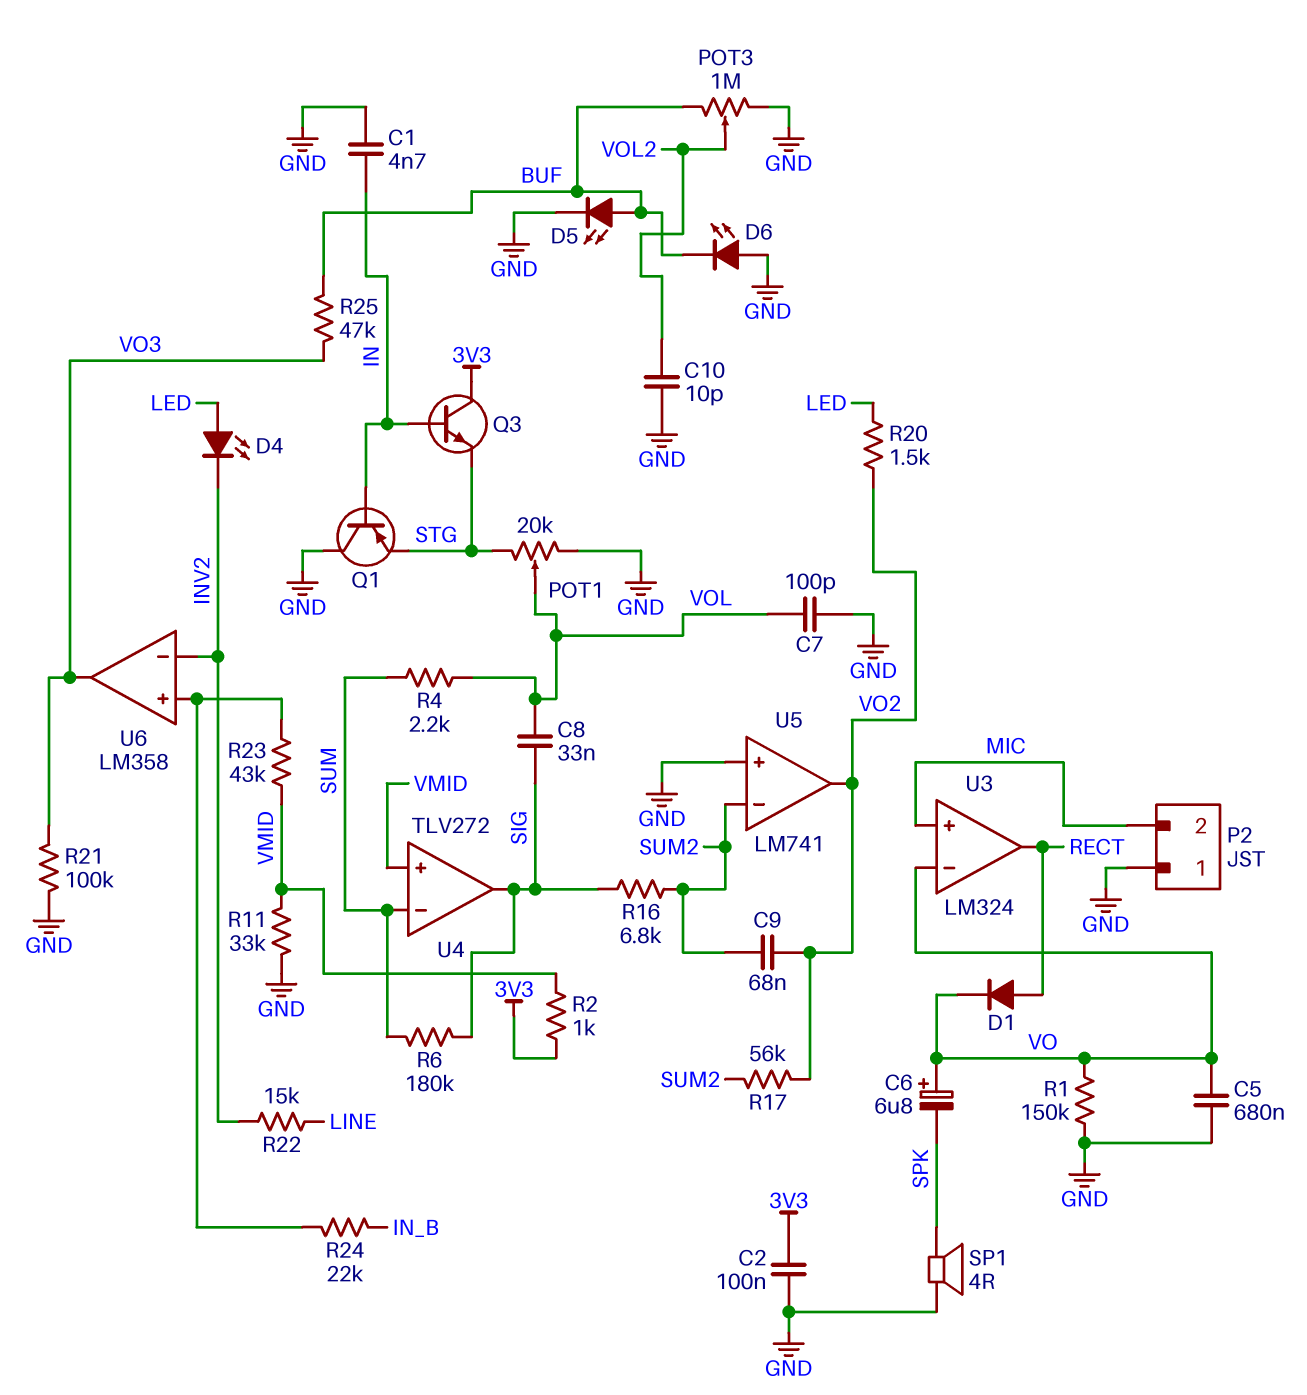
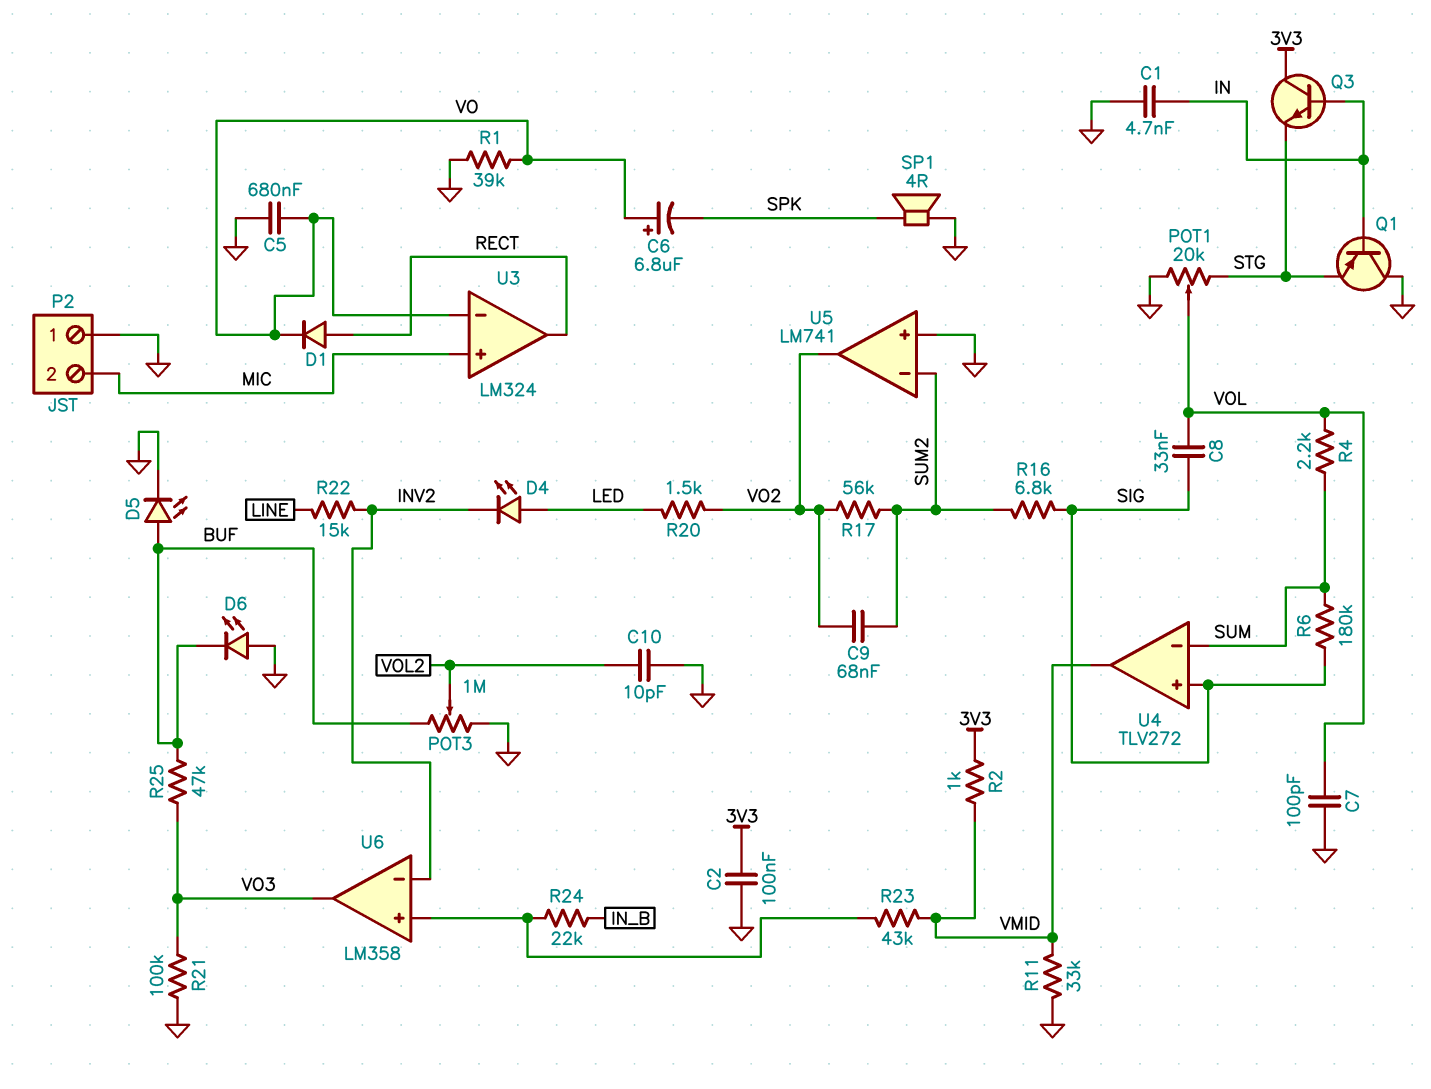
R1: 150k (GND, VO) -> 39k (GND, VO)
U4 pin in+: VMID -> SIG
U4 pin out: SIG -> VMID

